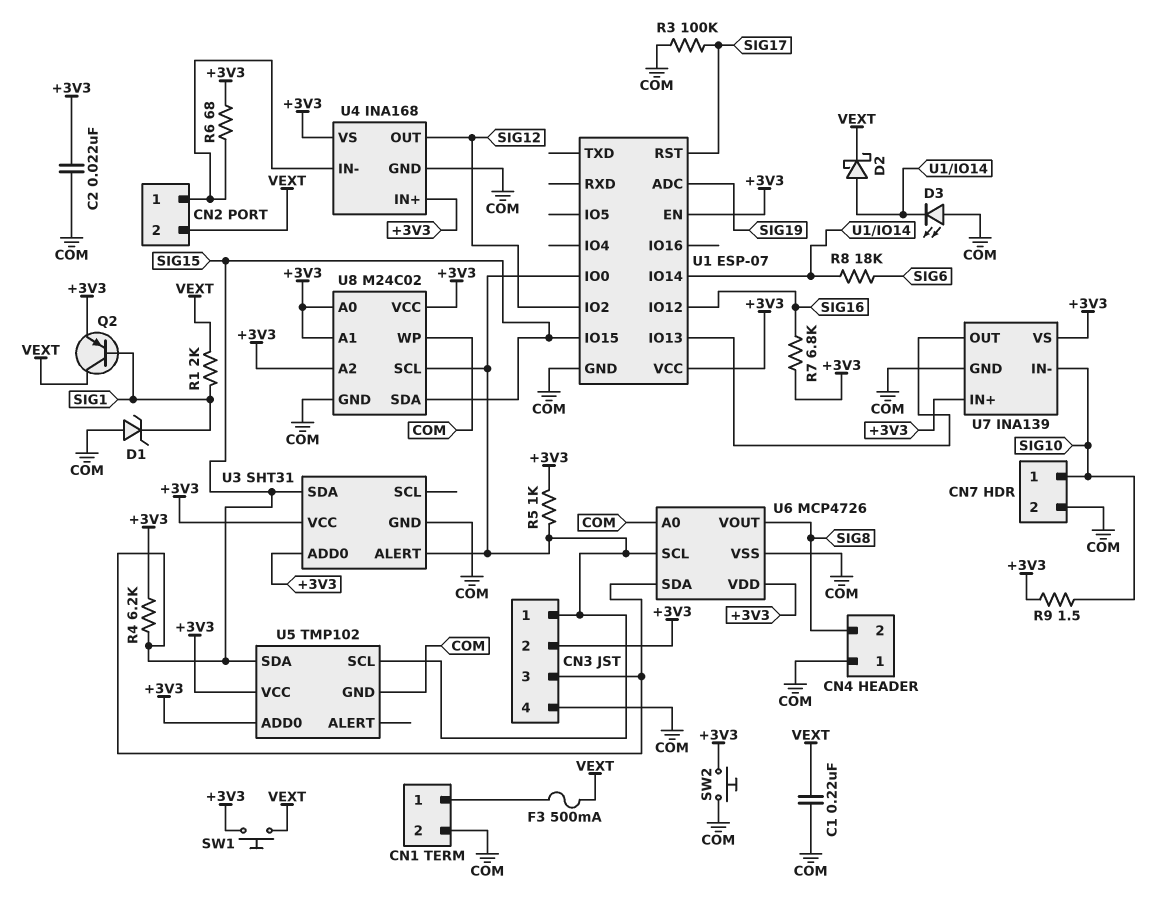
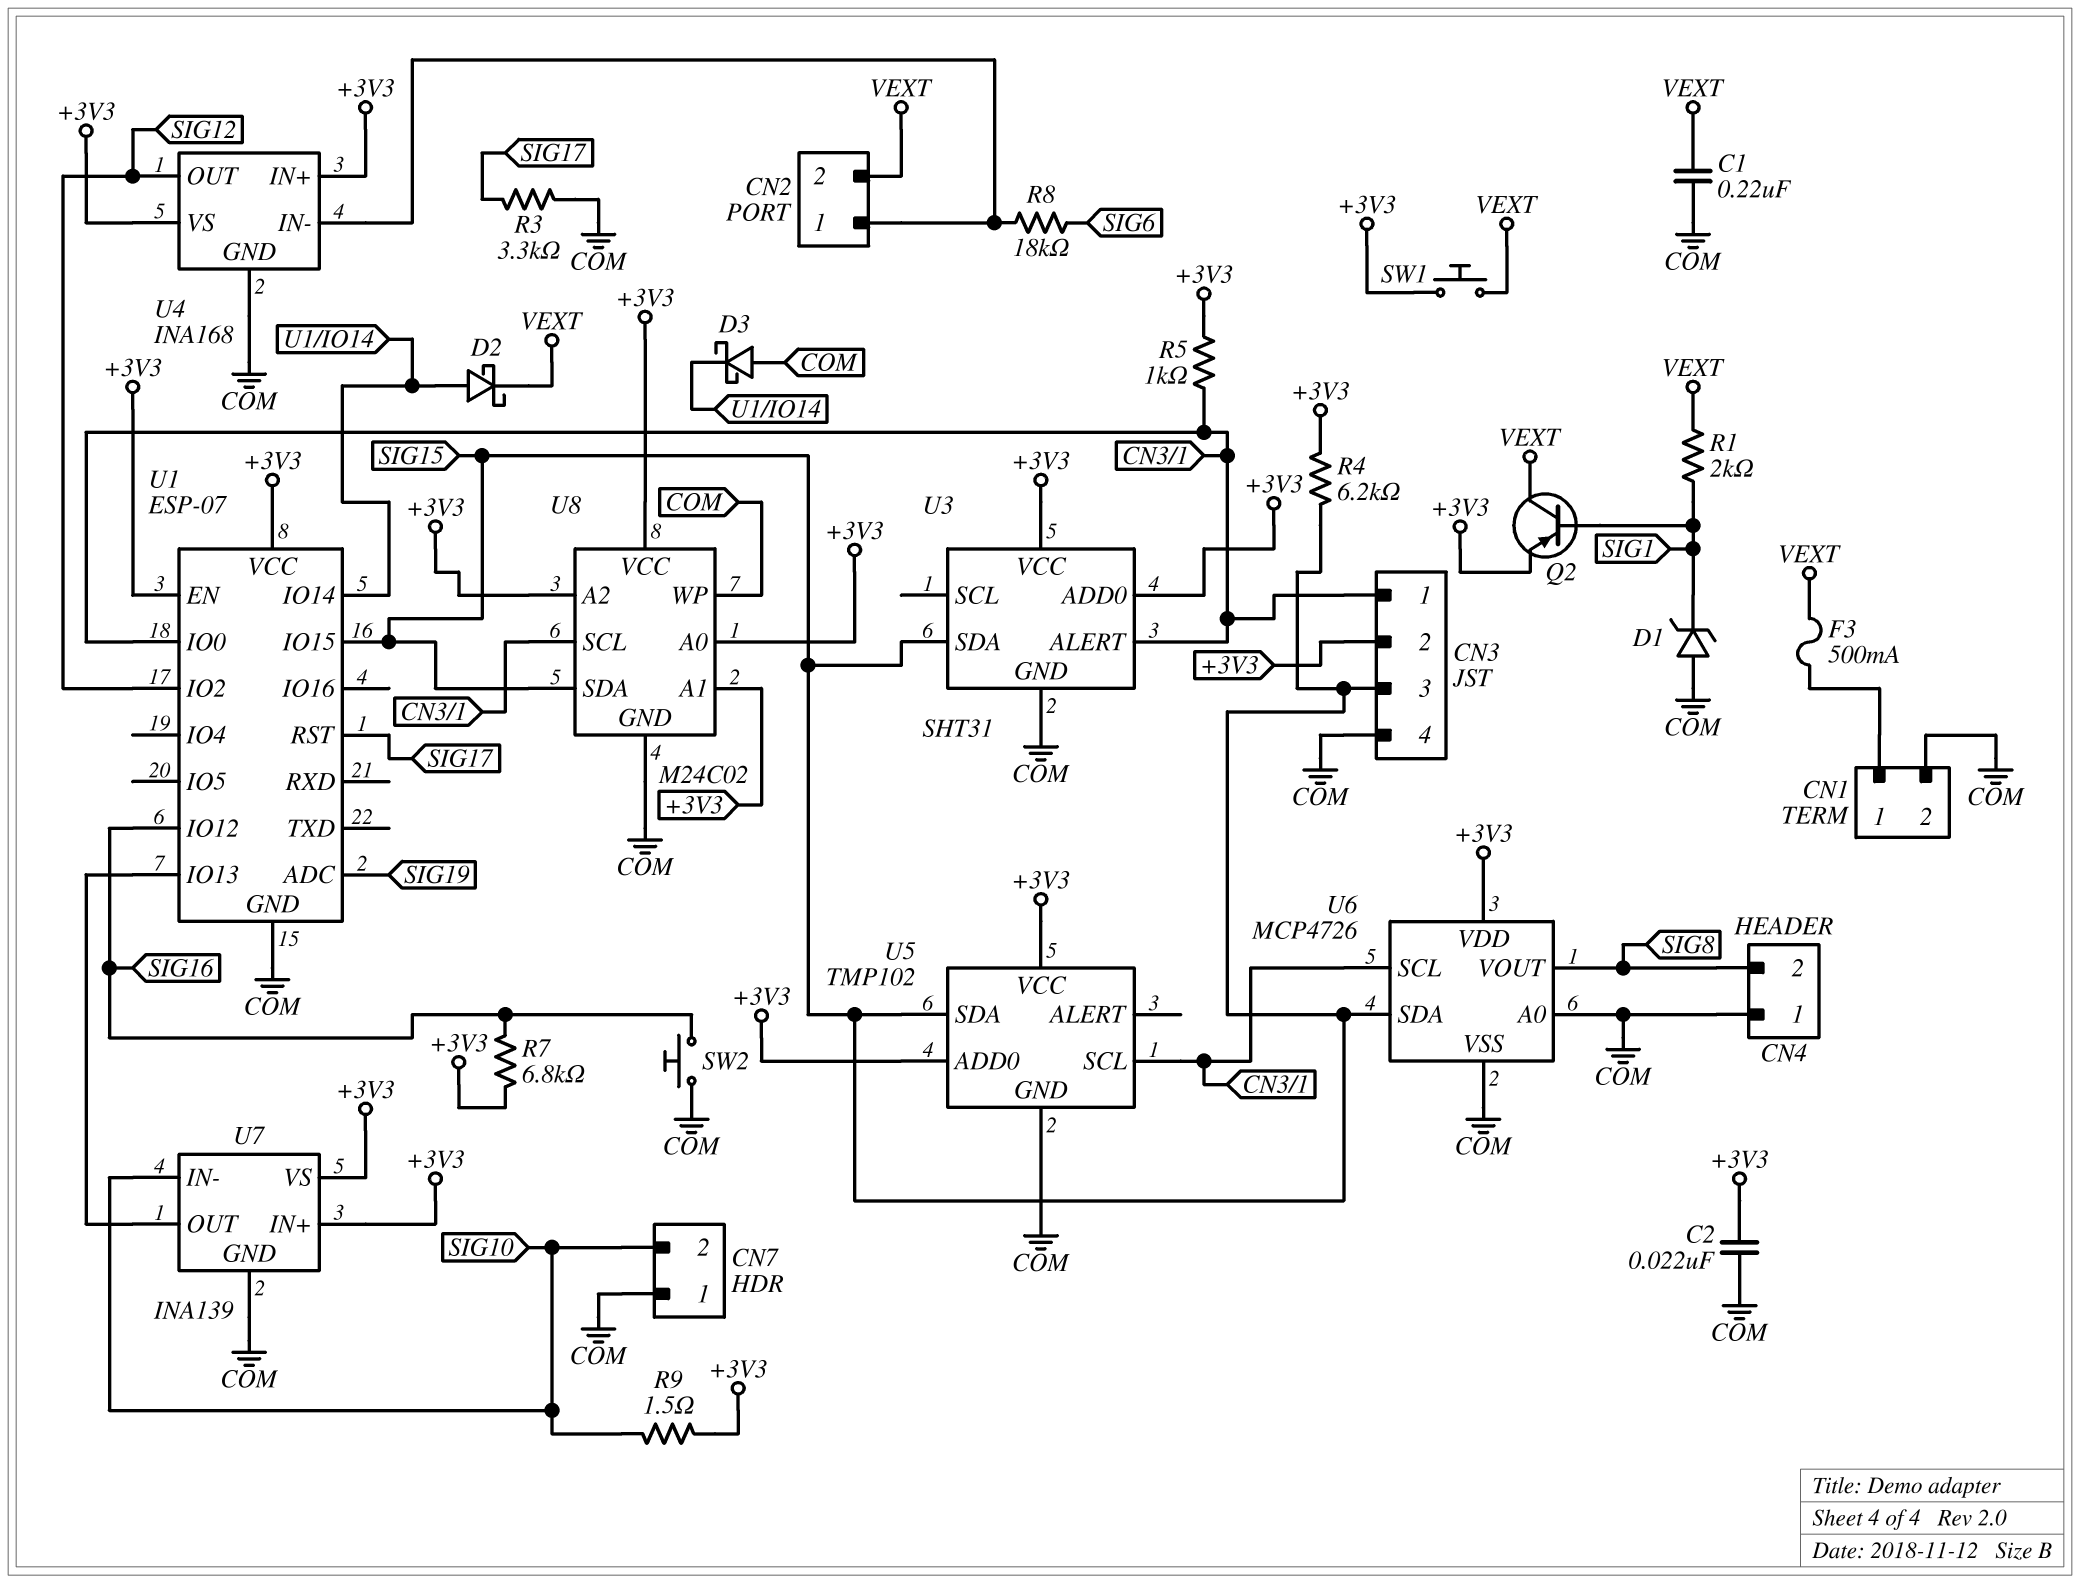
CN7 pin 1: SIG10 -> COM
CN7 pin 2: COM -> SIG10
D3: LED (A COM, K U1/IO14) -> schottky (A COM, K U1/IO14)
R3: 100k (COM, SIG17) -> 3.3k (COM, SIG17)
R6: 68 (+3V3, CN2/1) -> none
R8: 18k (SIG6, U1/IO14) -> 18k (CN2/1, SIG6)
SW2: button (+3V3, COM) -> button (COM, SIG16)

